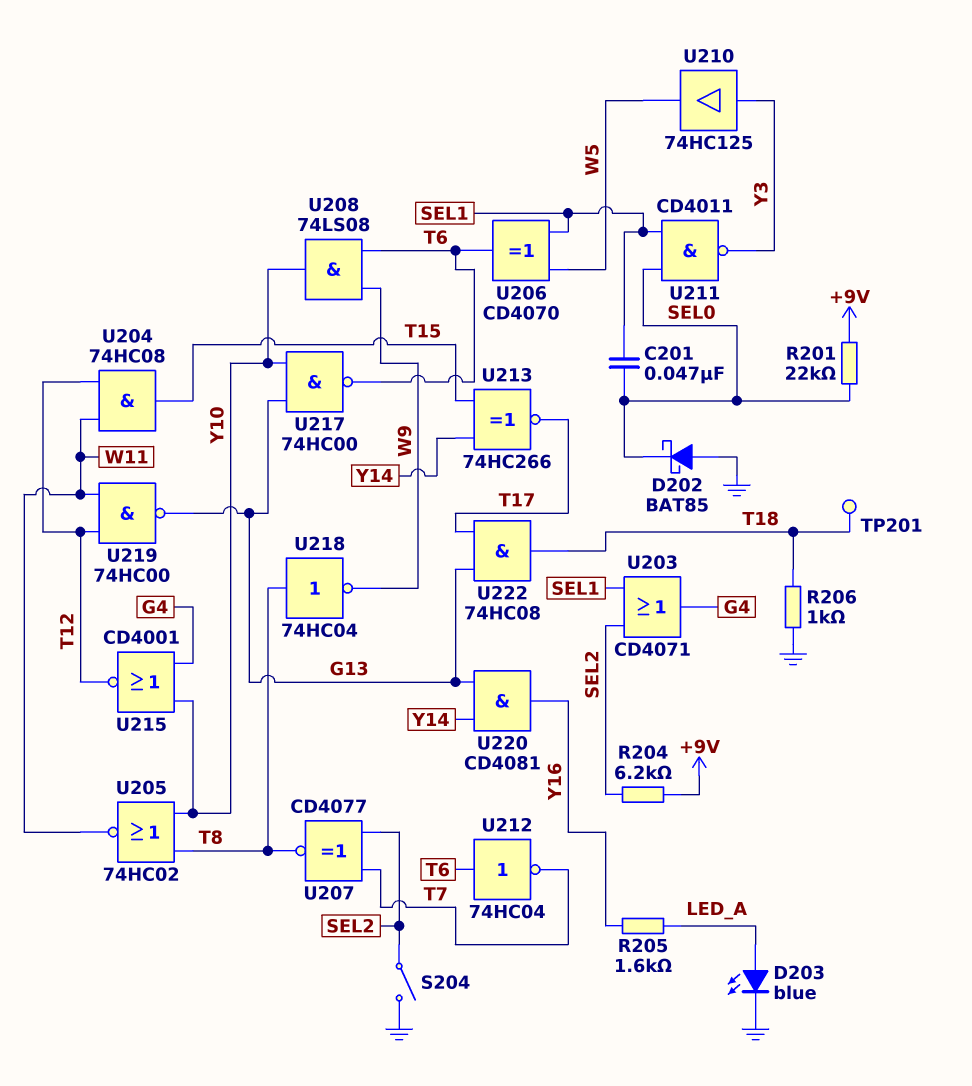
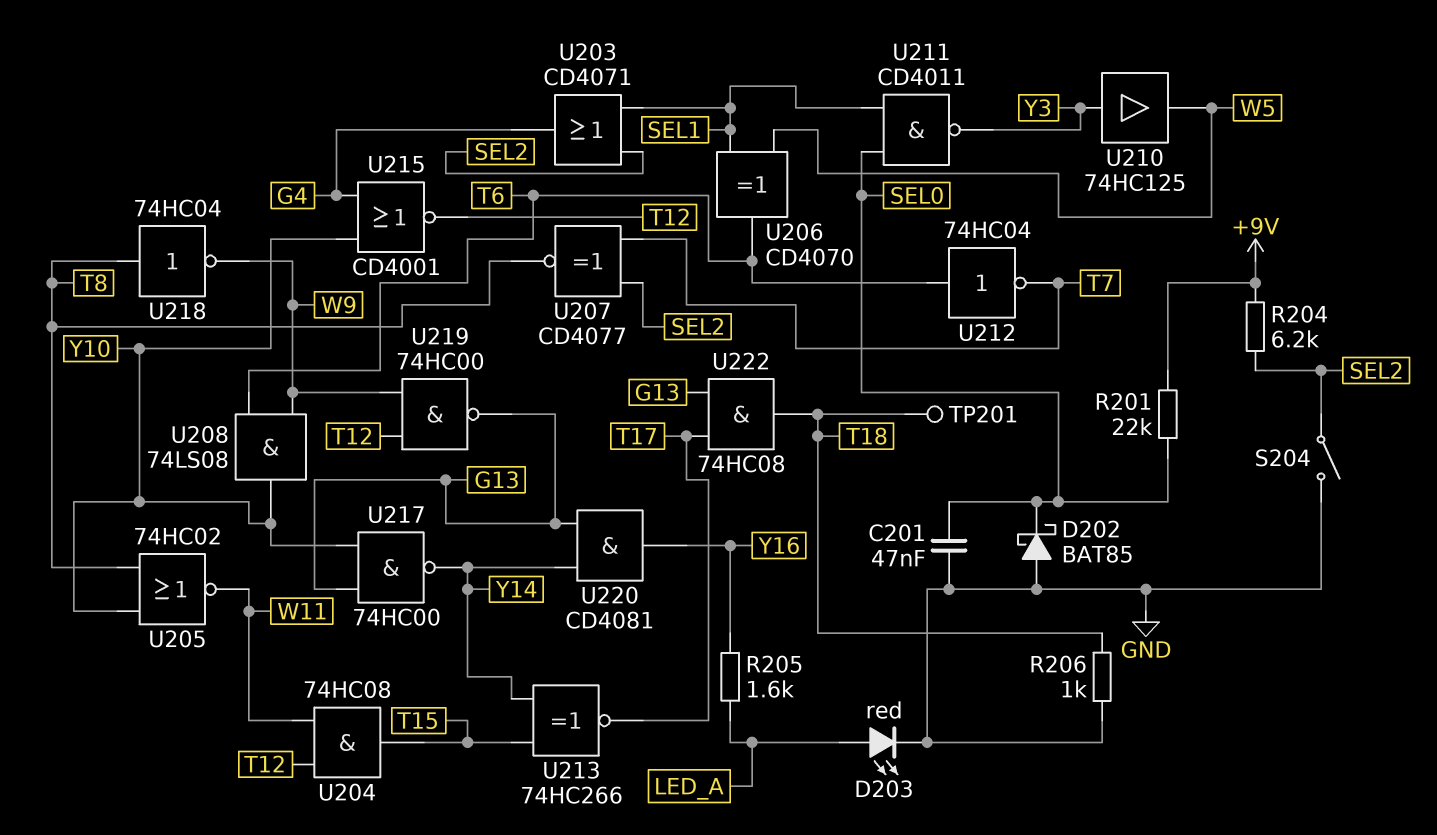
C201: 47nF (SEL0, SEL1) -> 47nF (GND, SEL0)
D203: LED blue (A LED_A, K GND) -> LED red (A LED_A, K GND)
U217: NAND 74HC00 (in G13, in Y10, out T6) -> NAND 74HC00 (in G13, in Y10, out Y14)
U219: NAND 74HC00 (in T12, in W11, out G13) -> NAND 74HC00 (in T12, in W9, out G13)

